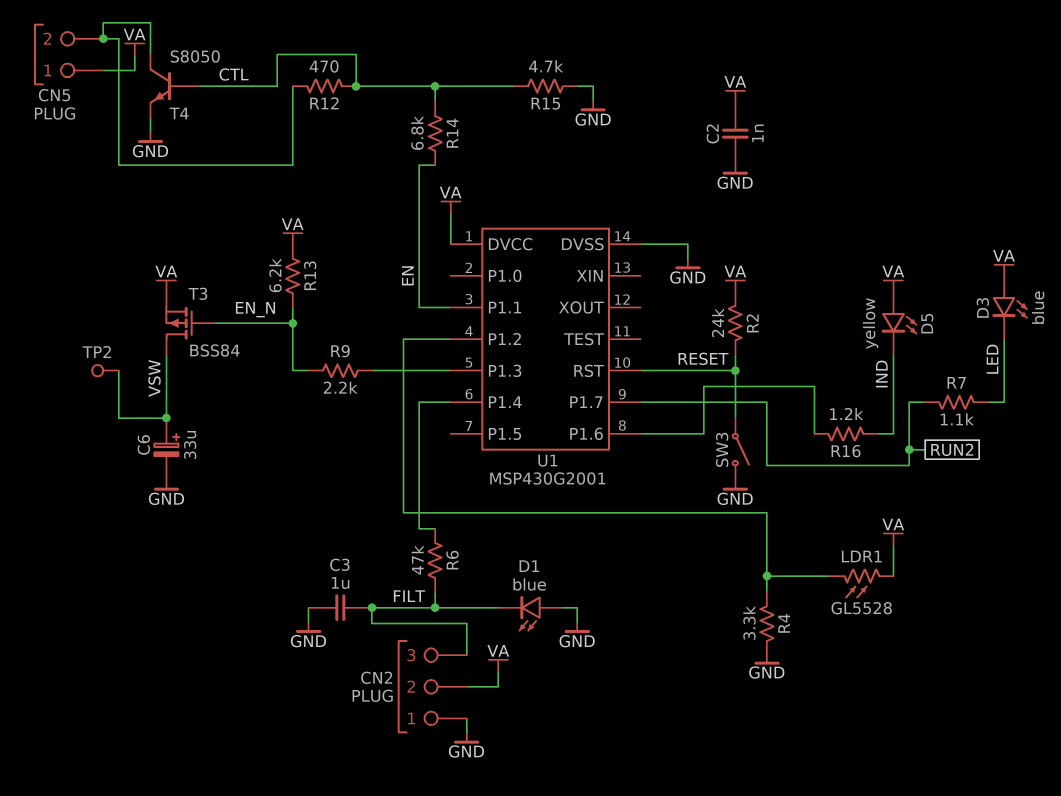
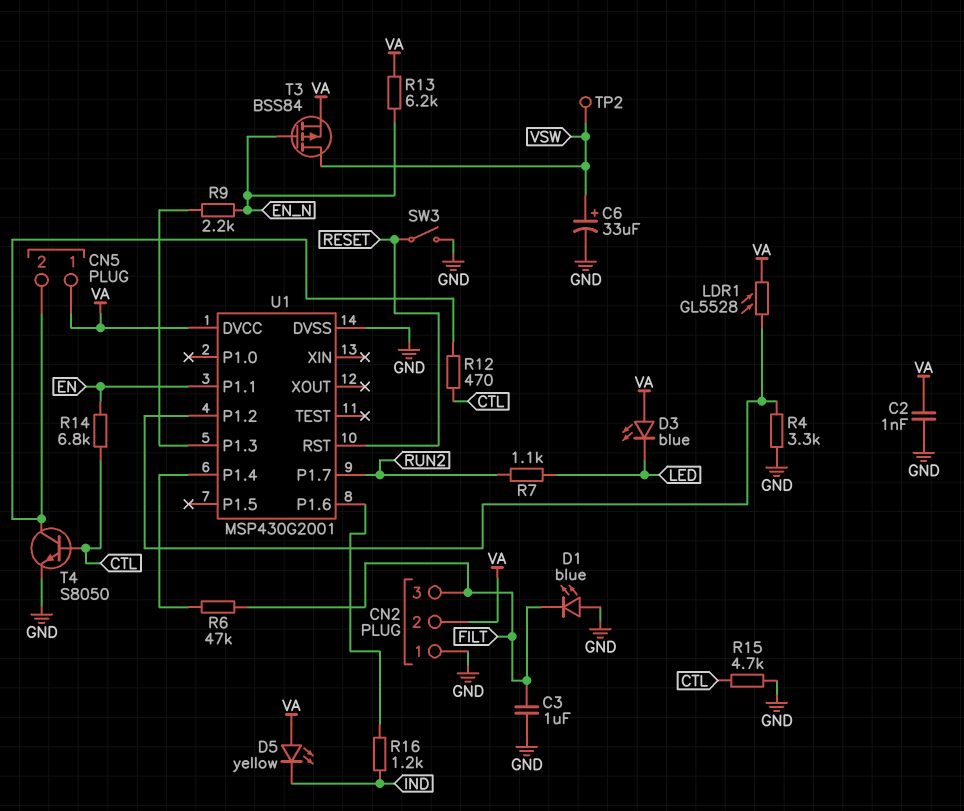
R2: 24k (RESET, VA) -> none

